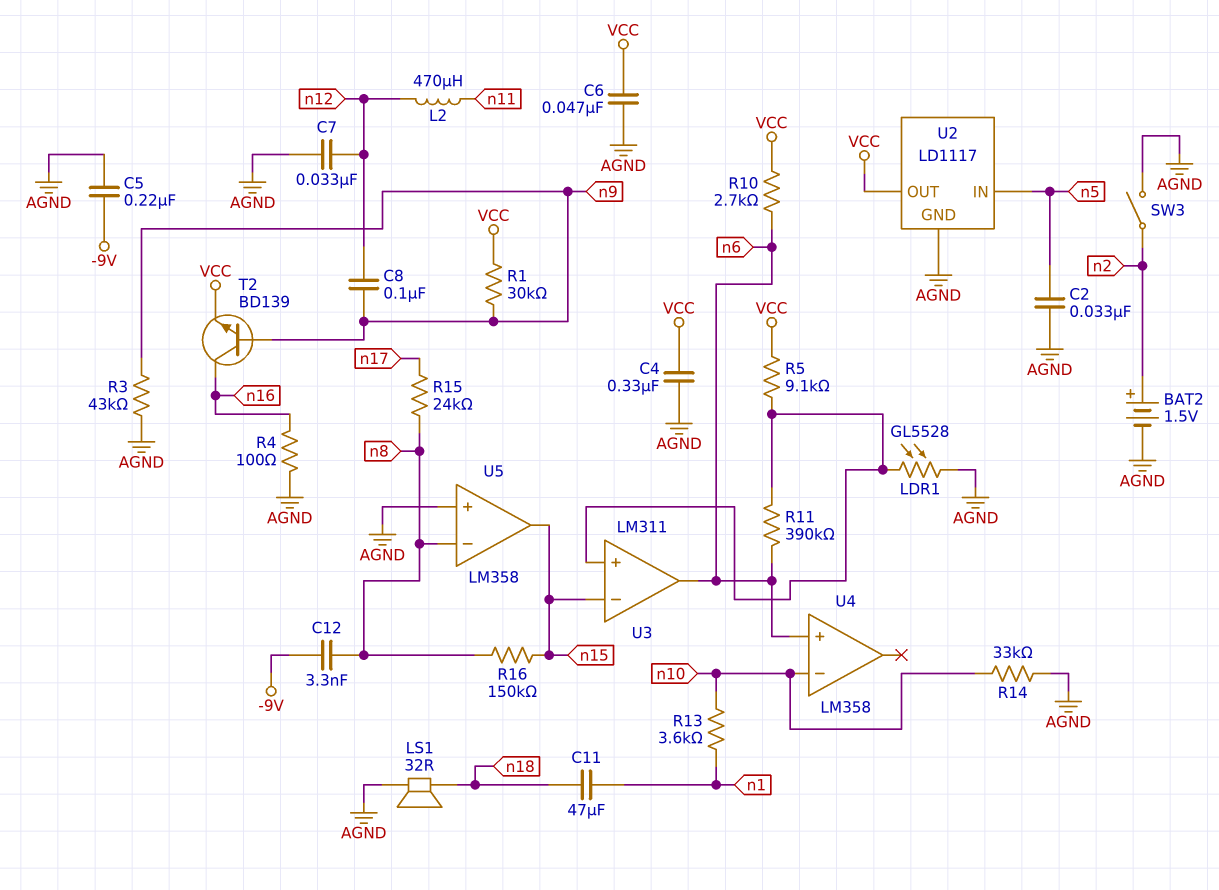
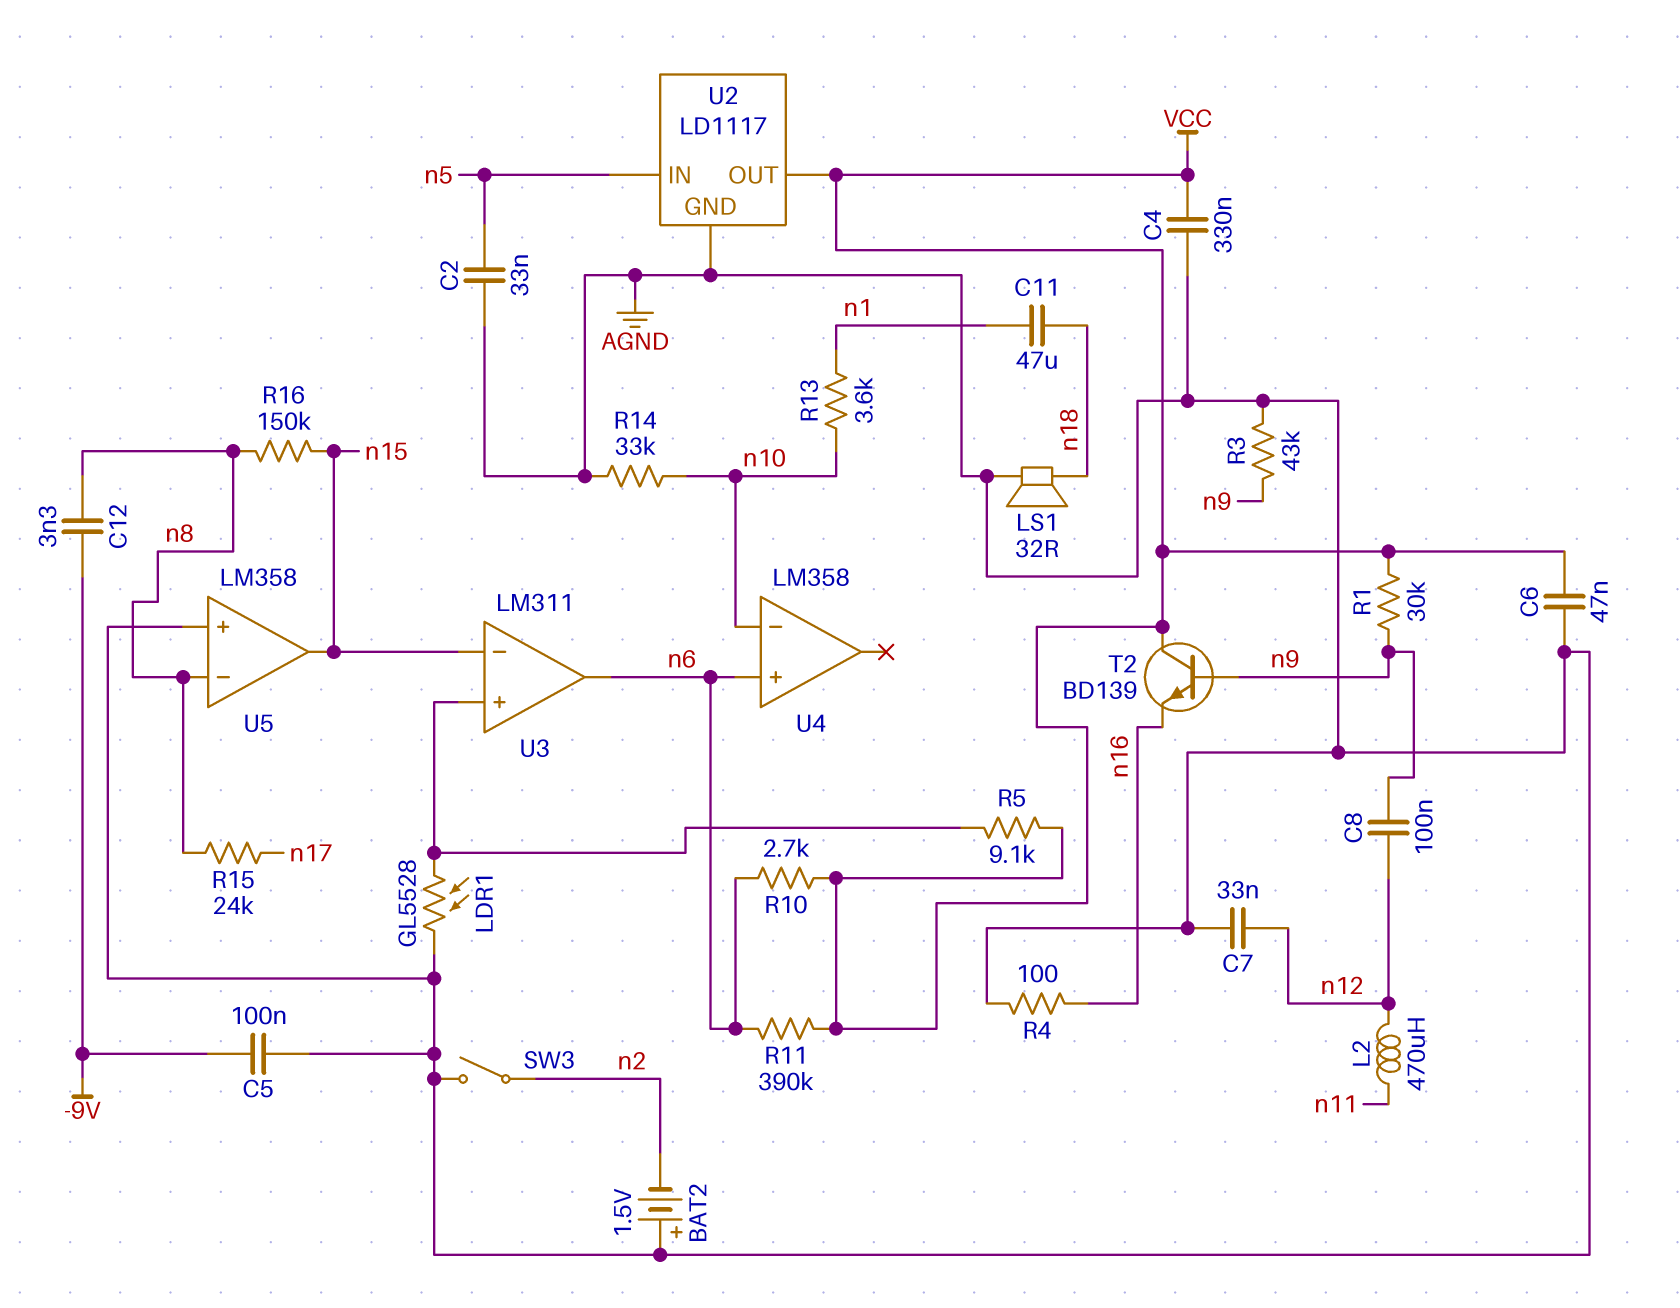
BAT2: 1.5V (plus n2, minus AGND) -> 1.5V (plus AGND, minus n2)
C5: 220nF (-9V, AGND) -> 100nF (-9V, AGND)
R11: 390k (U3/in+, n6) -> 390k (VCC, n6)
T2: NPN BD139 (B n9, C n16, E VCC) -> NPN BD139 (B n9, C VCC, E n16)

